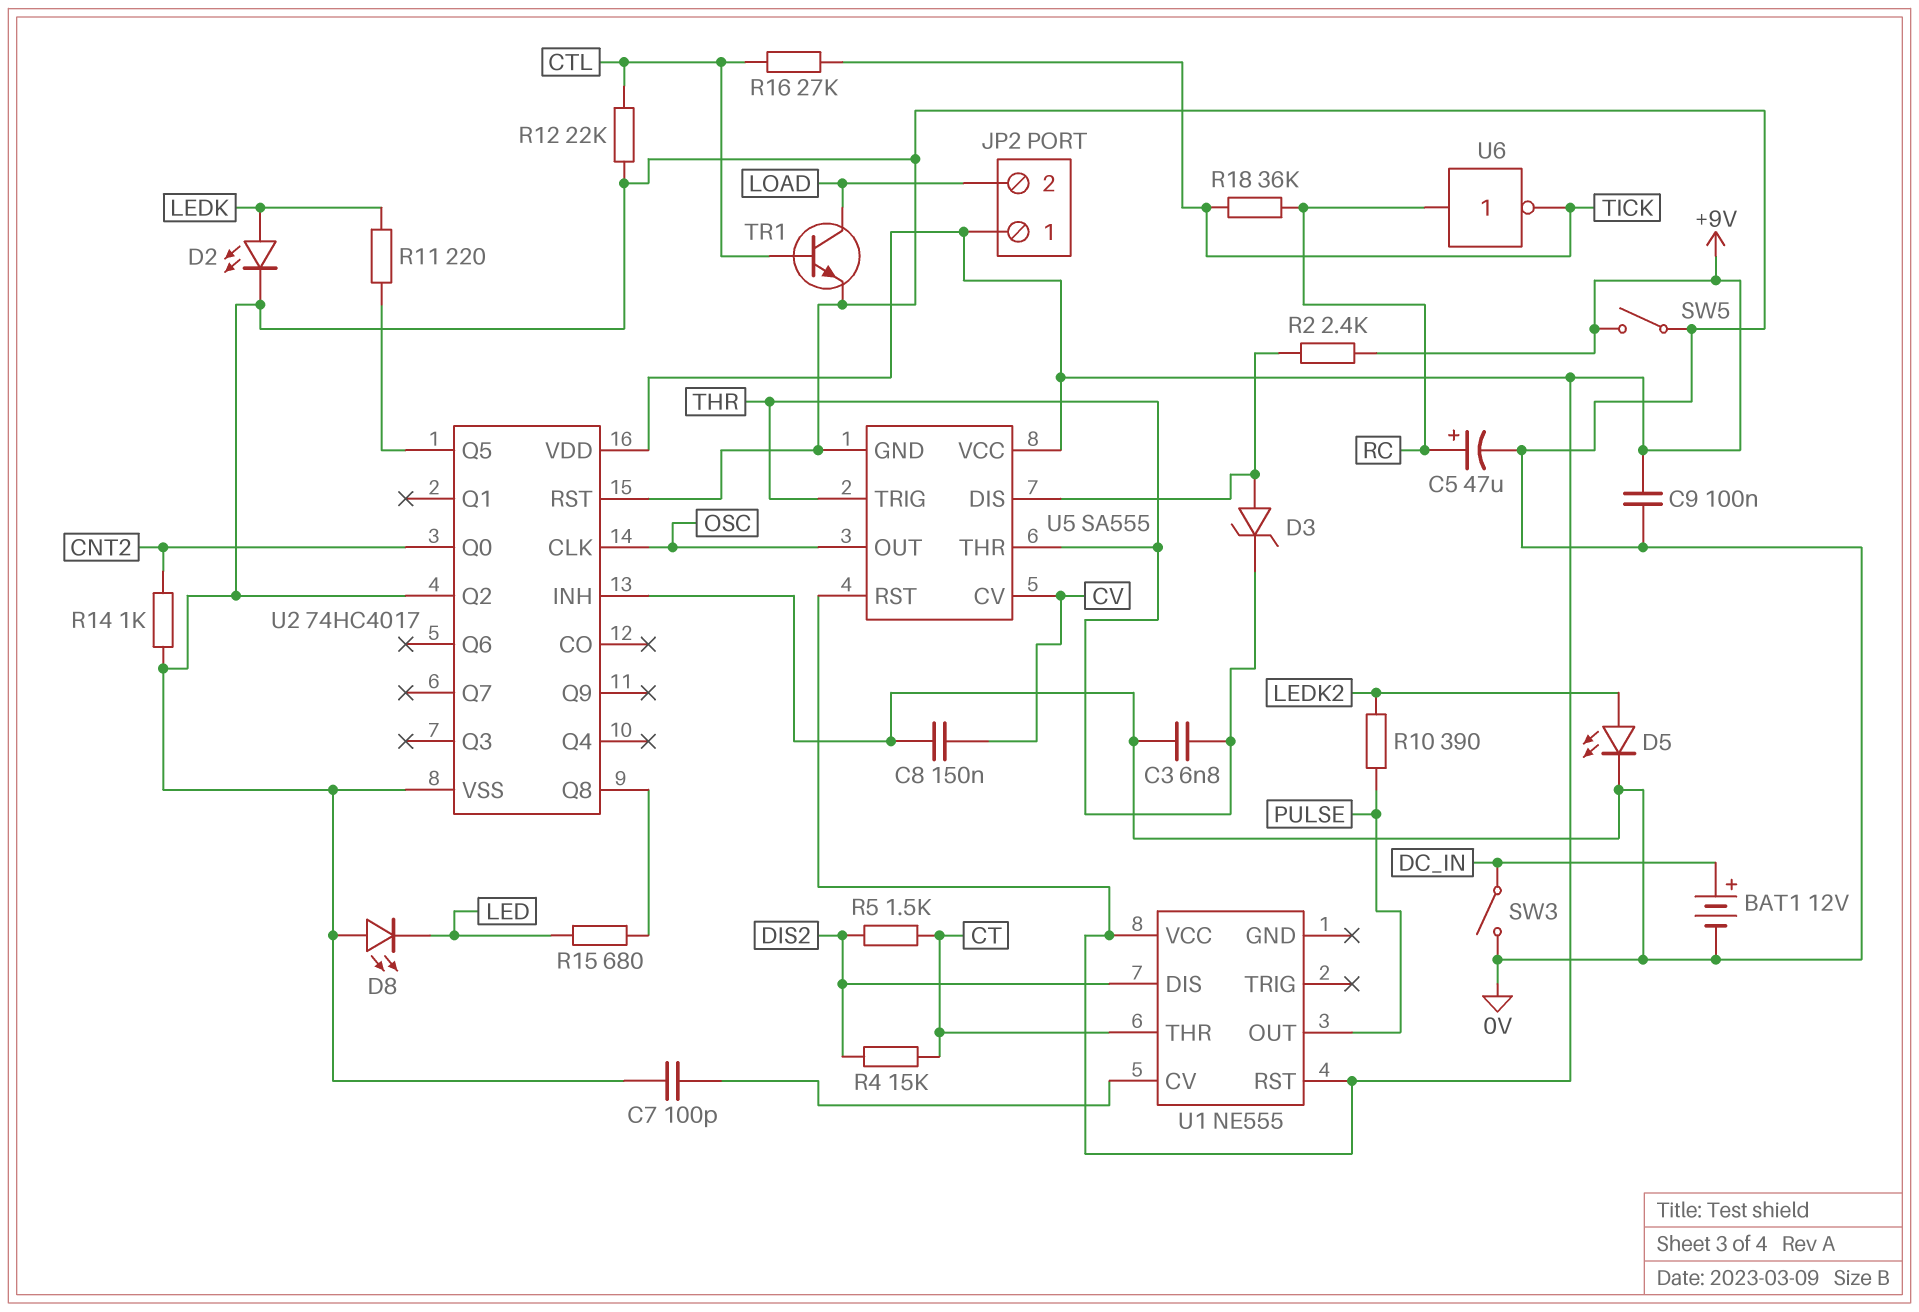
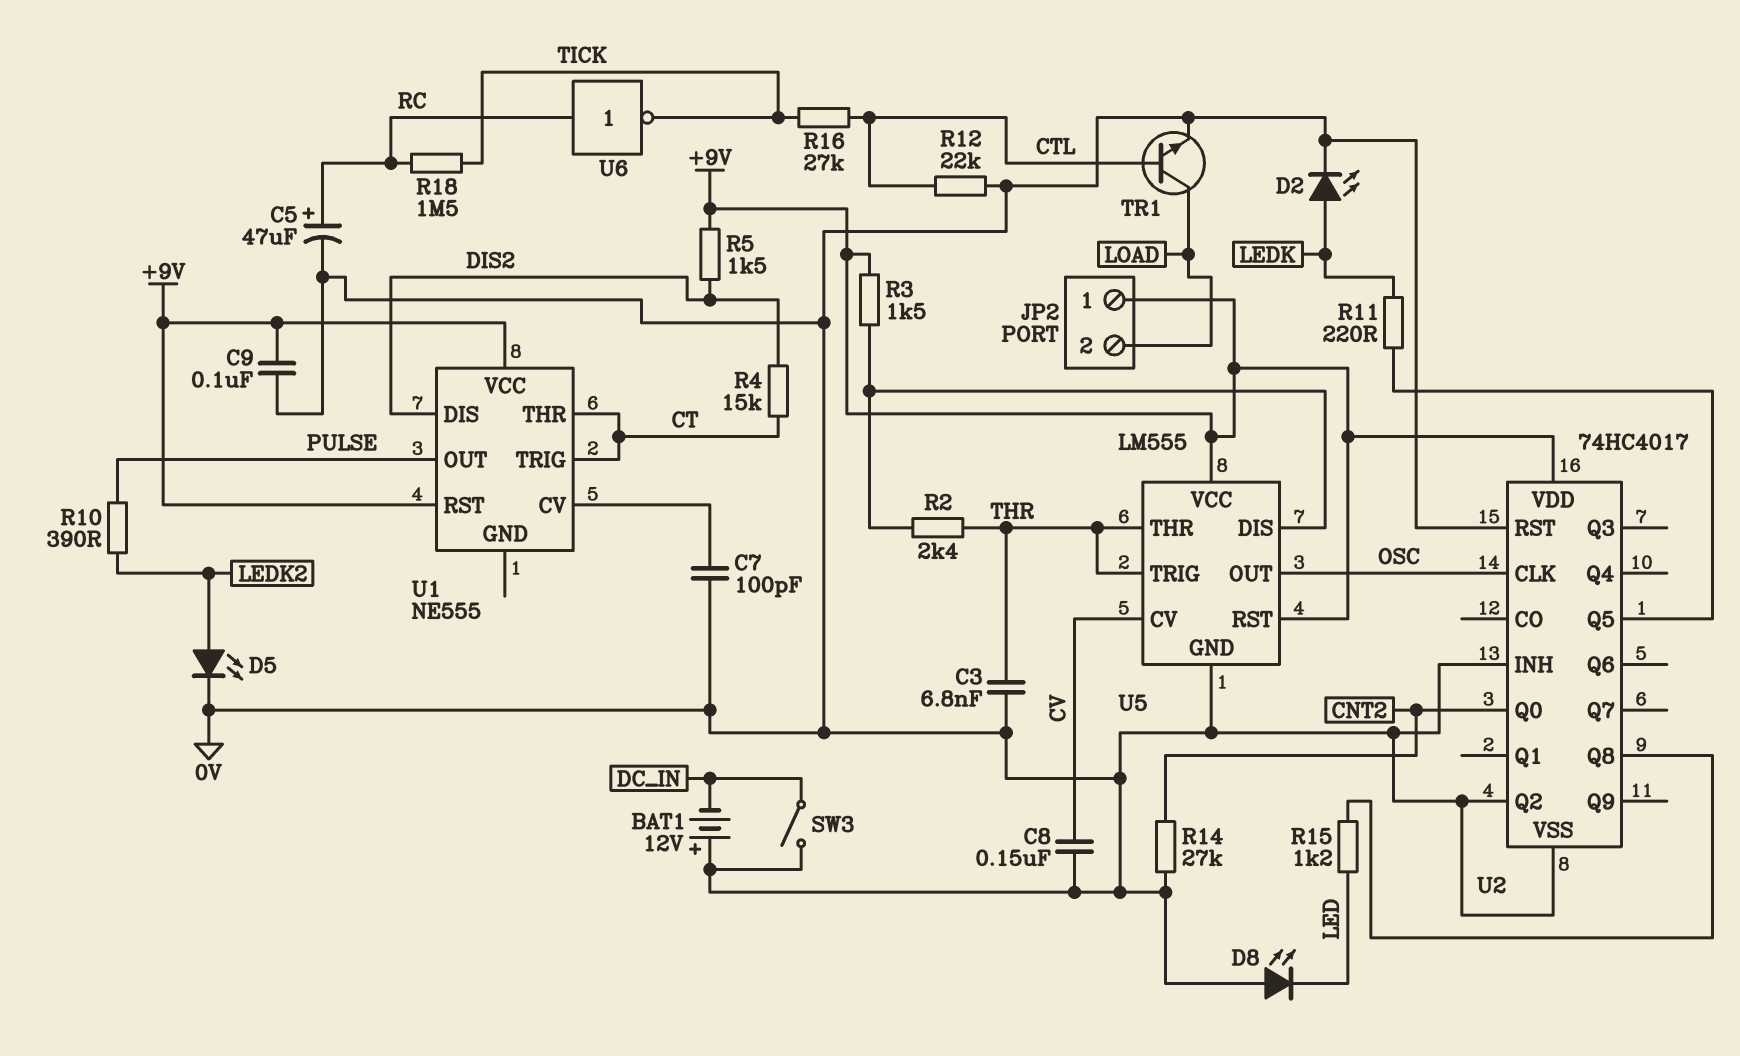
BAT1: 12V (plus DC_IN, minus 0V) -> 12V (plus 0V, minus DC_IN)
D3: zener (A U5/DIS, K THR) -> none
R2: 2.4k (+9V, U5/DIS) -> 2.4k (THR, U5/DIS)
R3: none -> 1.5k (+9V, U5/DIS)
R5: 1.5k (CT, DIS2) -> 1.5k (+9V, DIS2)
R14: 1k (0V, CNT2) -> 27k (0V, CNT2)
R15: 680 (LED, U2/Q8) -> 1.2k (LED, U2/Q8)
R18: 36k (RC, TICK) -> 1.5M (RC, TICK)
SW5: switch (+9V, 0V) -> none
U1 pin TRIG: none -> CT
U5: SA555 -> LM555

